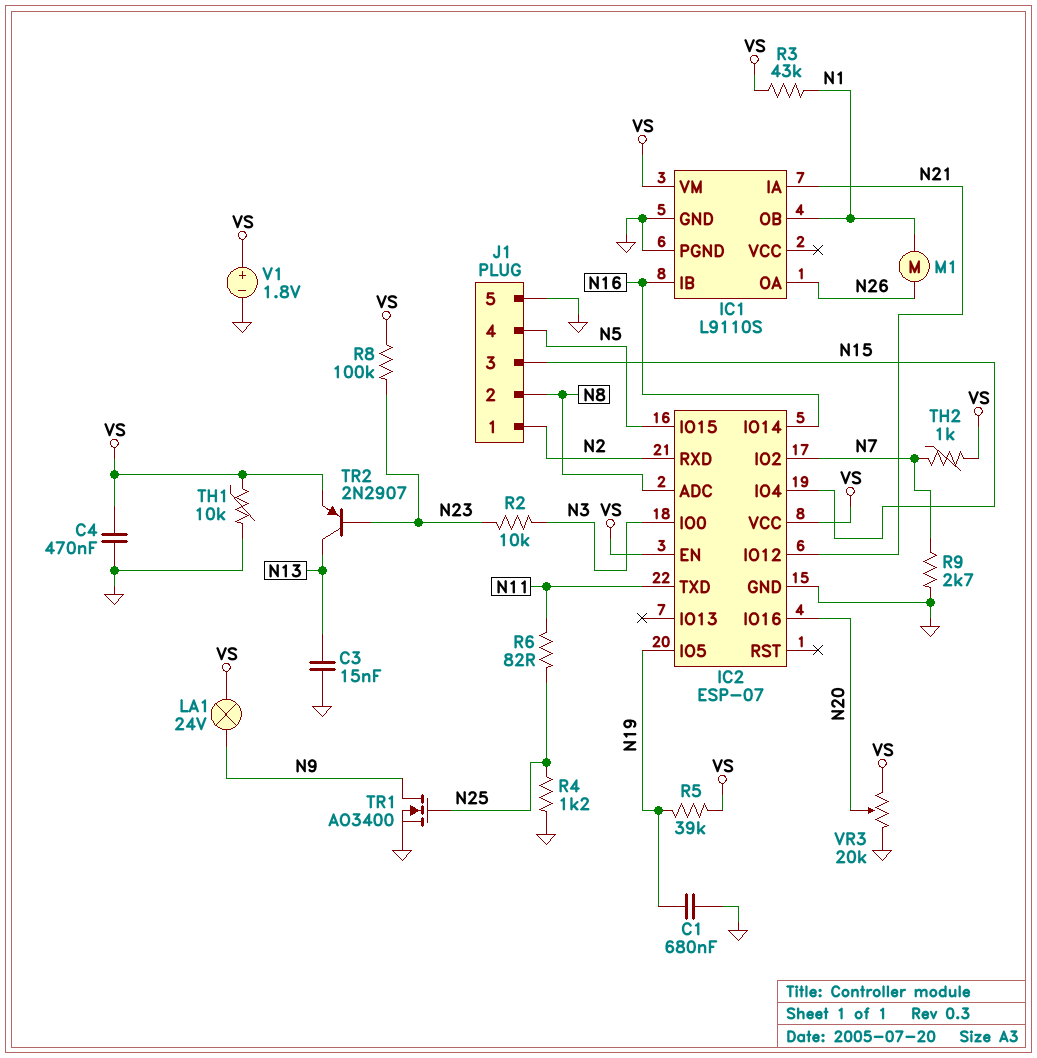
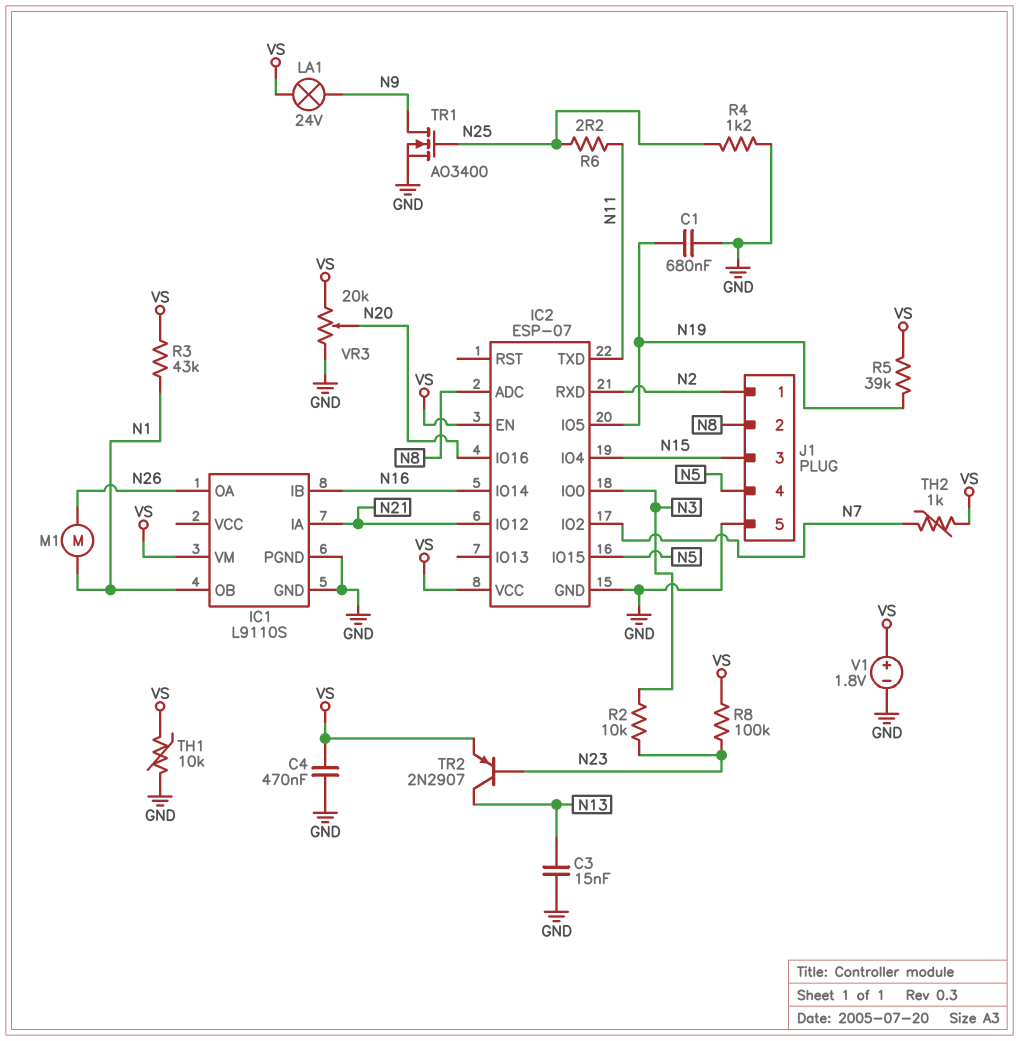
R6: 82 (N11, N25) -> 2.2 (N11, N25)
R9: 2.7k (GND, N7) -> none

